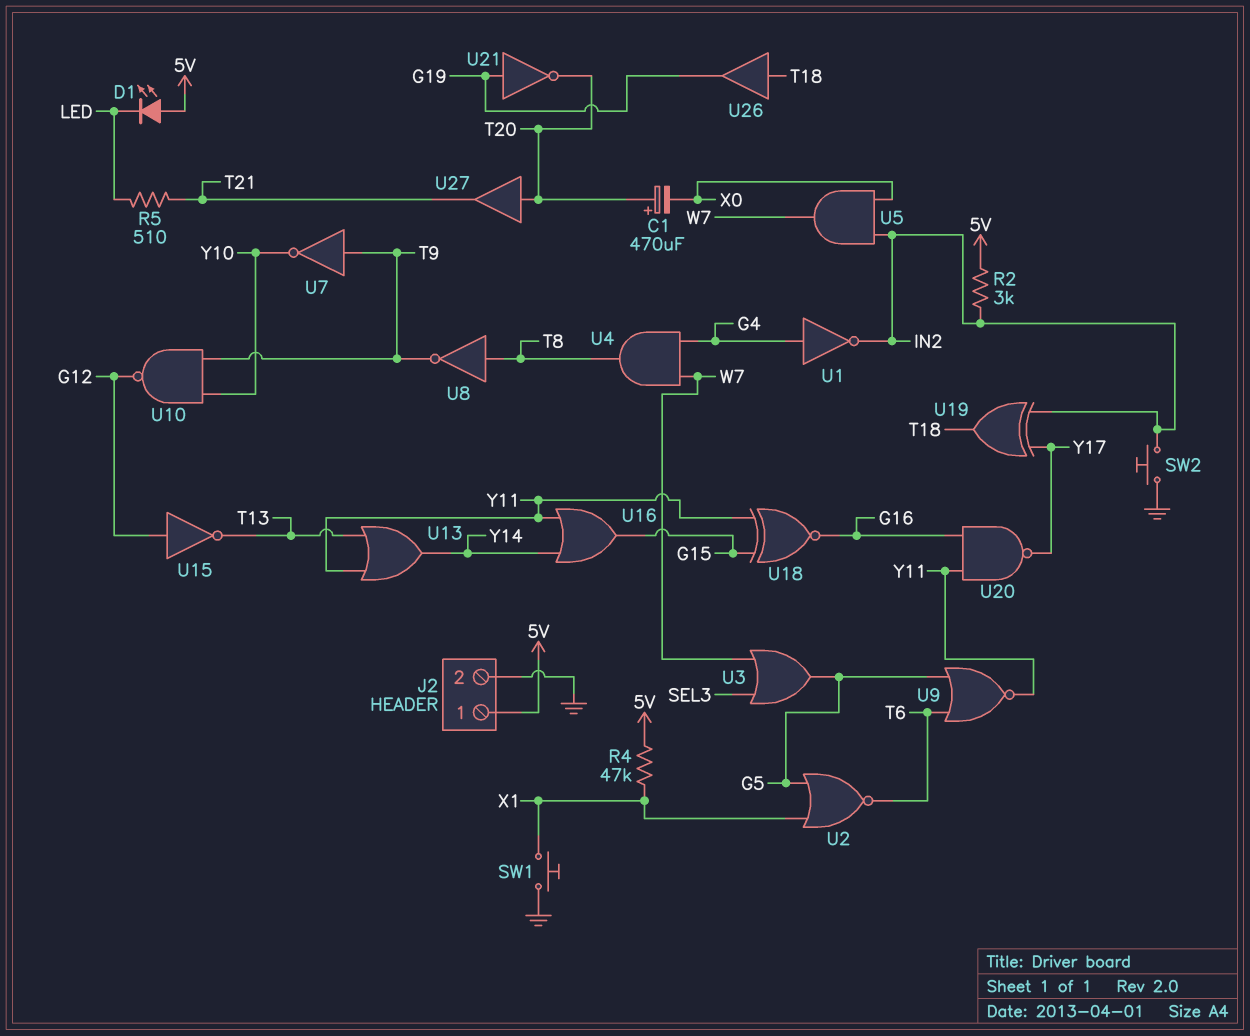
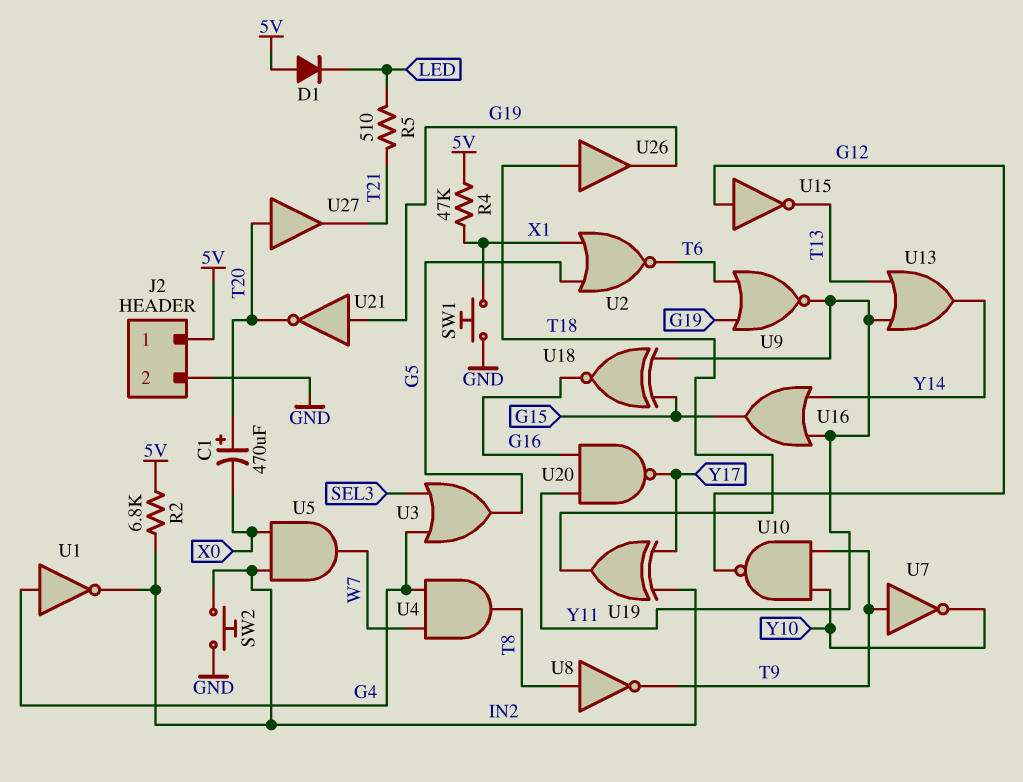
D1: LED (A 5V, K LED) -> diode (A 5V, K LED)
R2: 3k (5V, IN2) -> 6.8k (5V, IN2)
U3: OR (in SEL3, in W7, out G5) -> OR (in G4, in SEL3, out G5)
U9: NOR (in G5, in T6, out Y11) -> NOR (in G19, in T6, out Y11)

